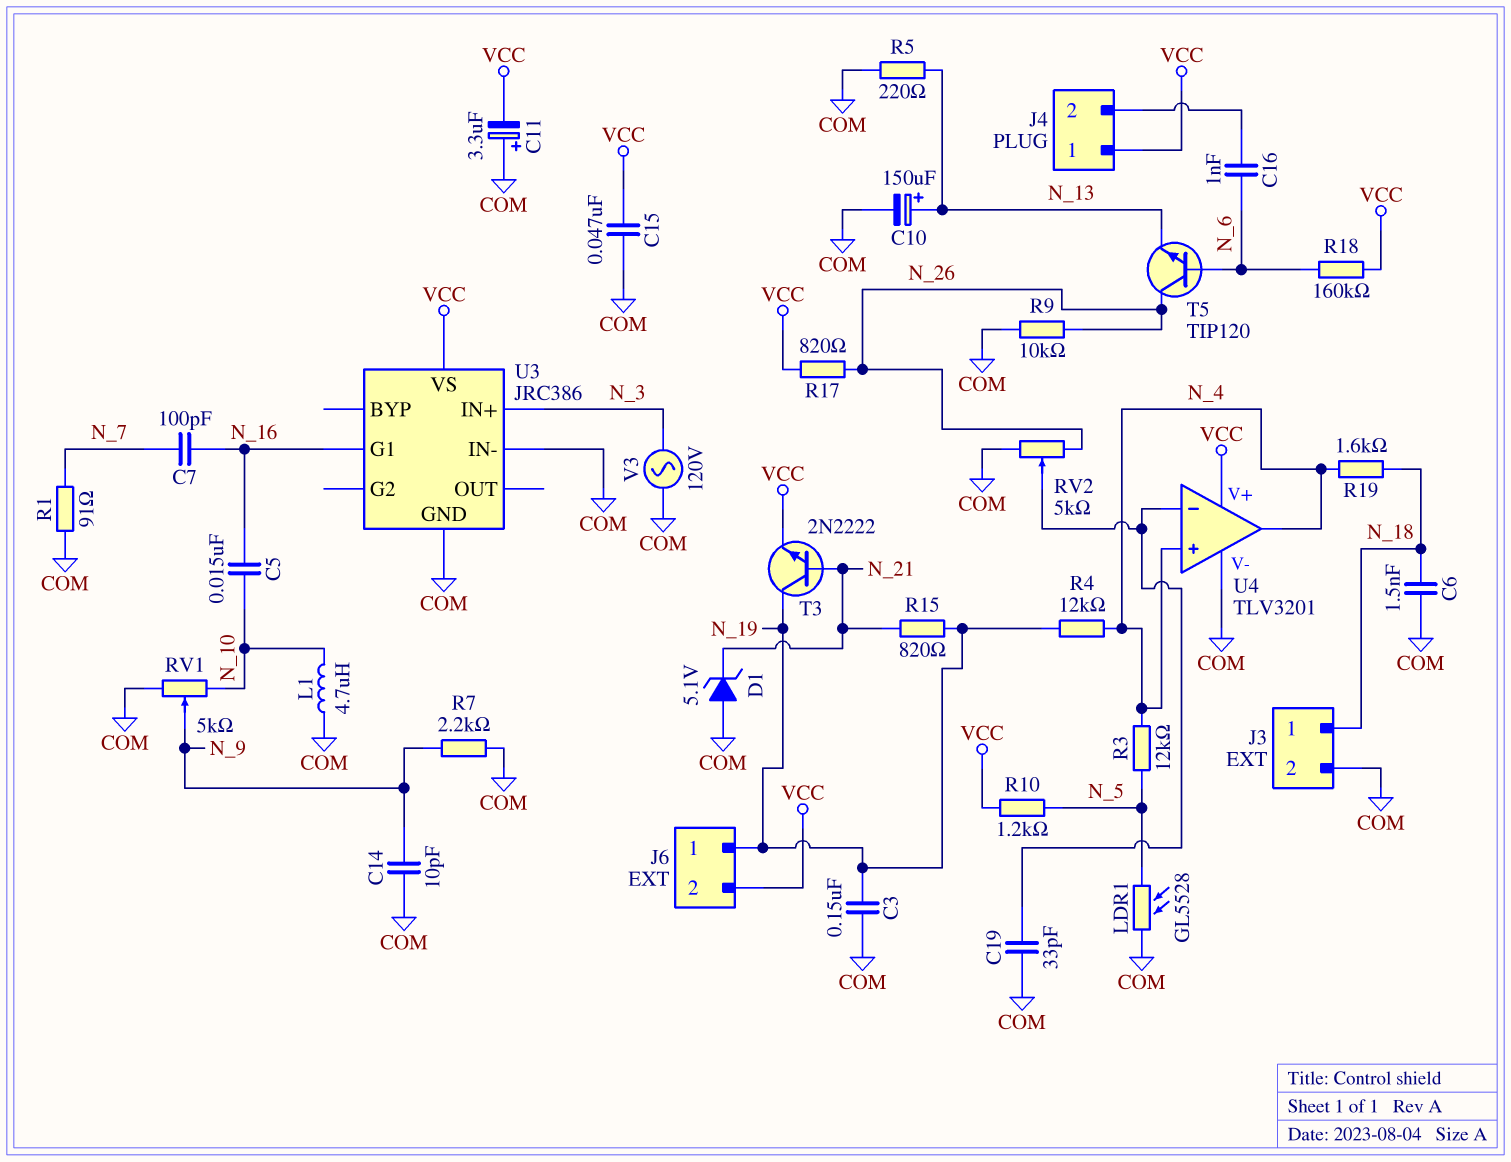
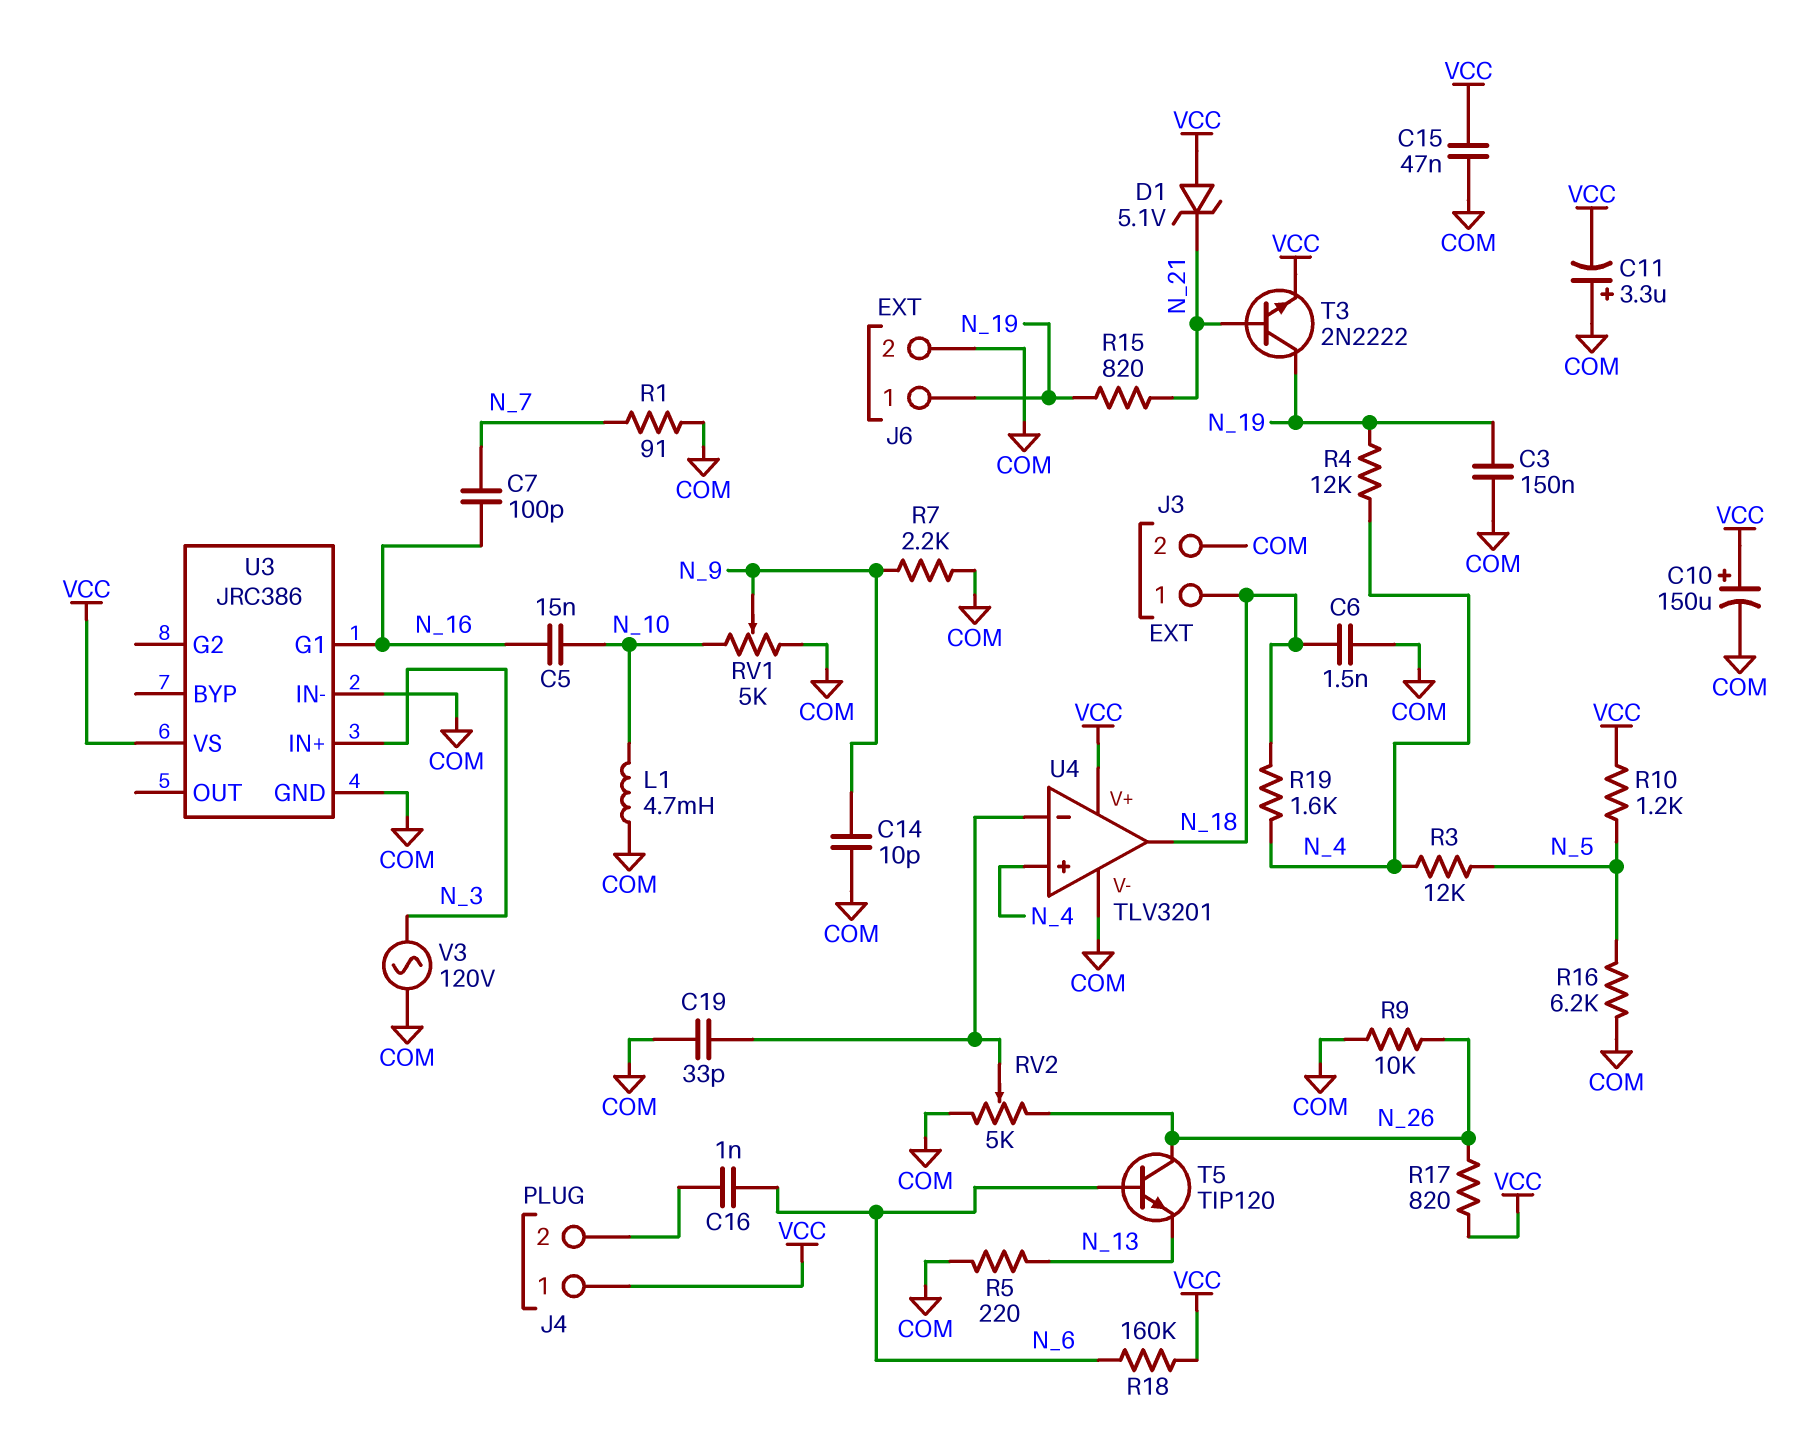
C10: 150uF (plus N_13, minus COM) -> 150uF (plus VCC, minus COM)
D1: zener 5.1V (A COM, K N_21) -> zener 5.1V (A VCC, K N_21)
J6 pin 2: VCC -> COM
L1: 4.7uH (COM, N_10) -> 4.7mH (COM, N_10)
LDR1: GL5528 (COM, N_5) -> none
R16: none -> 6.2k (COM, N_5)
U4 pin out: N_4 -> N_18

